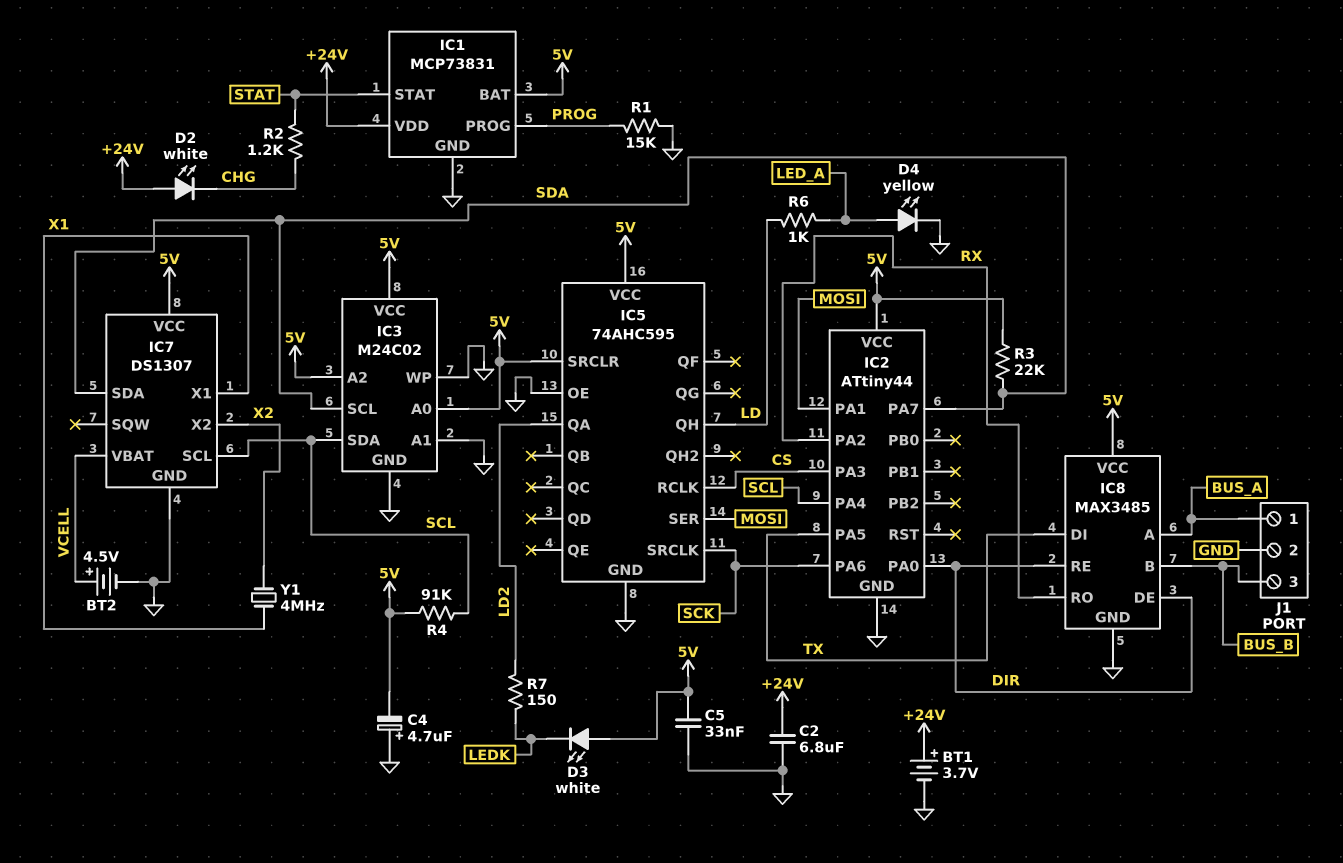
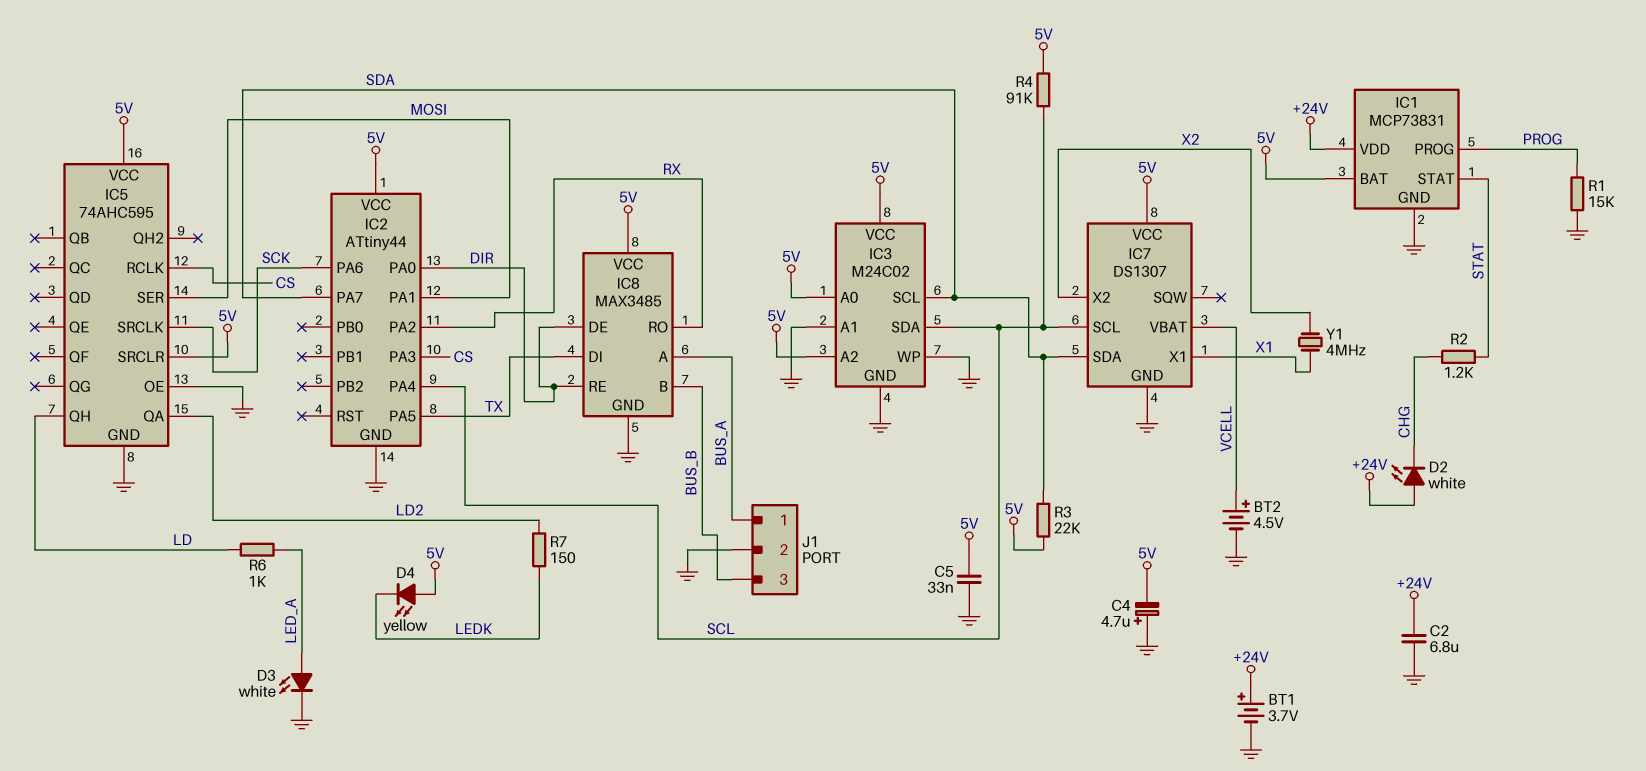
D3: LED white (A 5V, K LEDK) -> LED white (A LED_A, K GND)
D4: LED yellow (A LED_A, K GND) -> LED yellow (A 5V, K LEDK)

